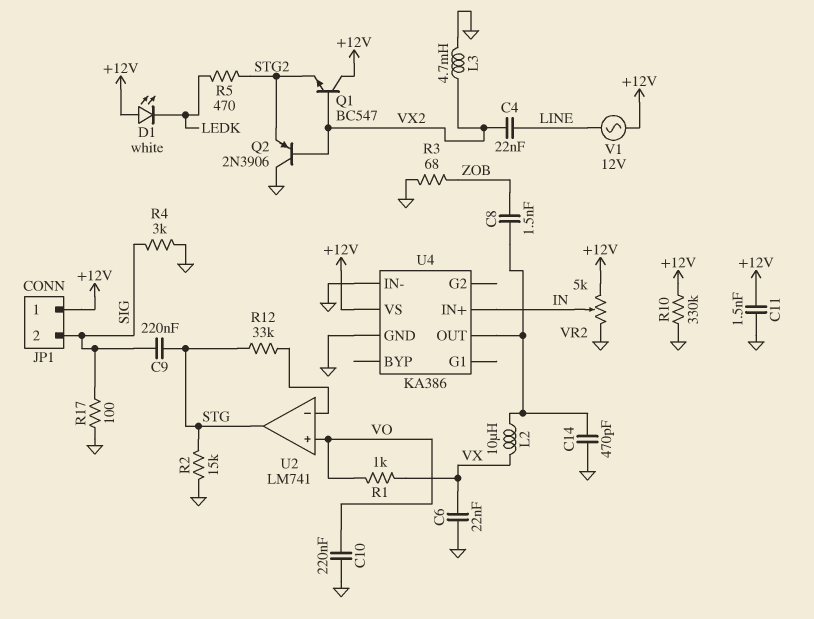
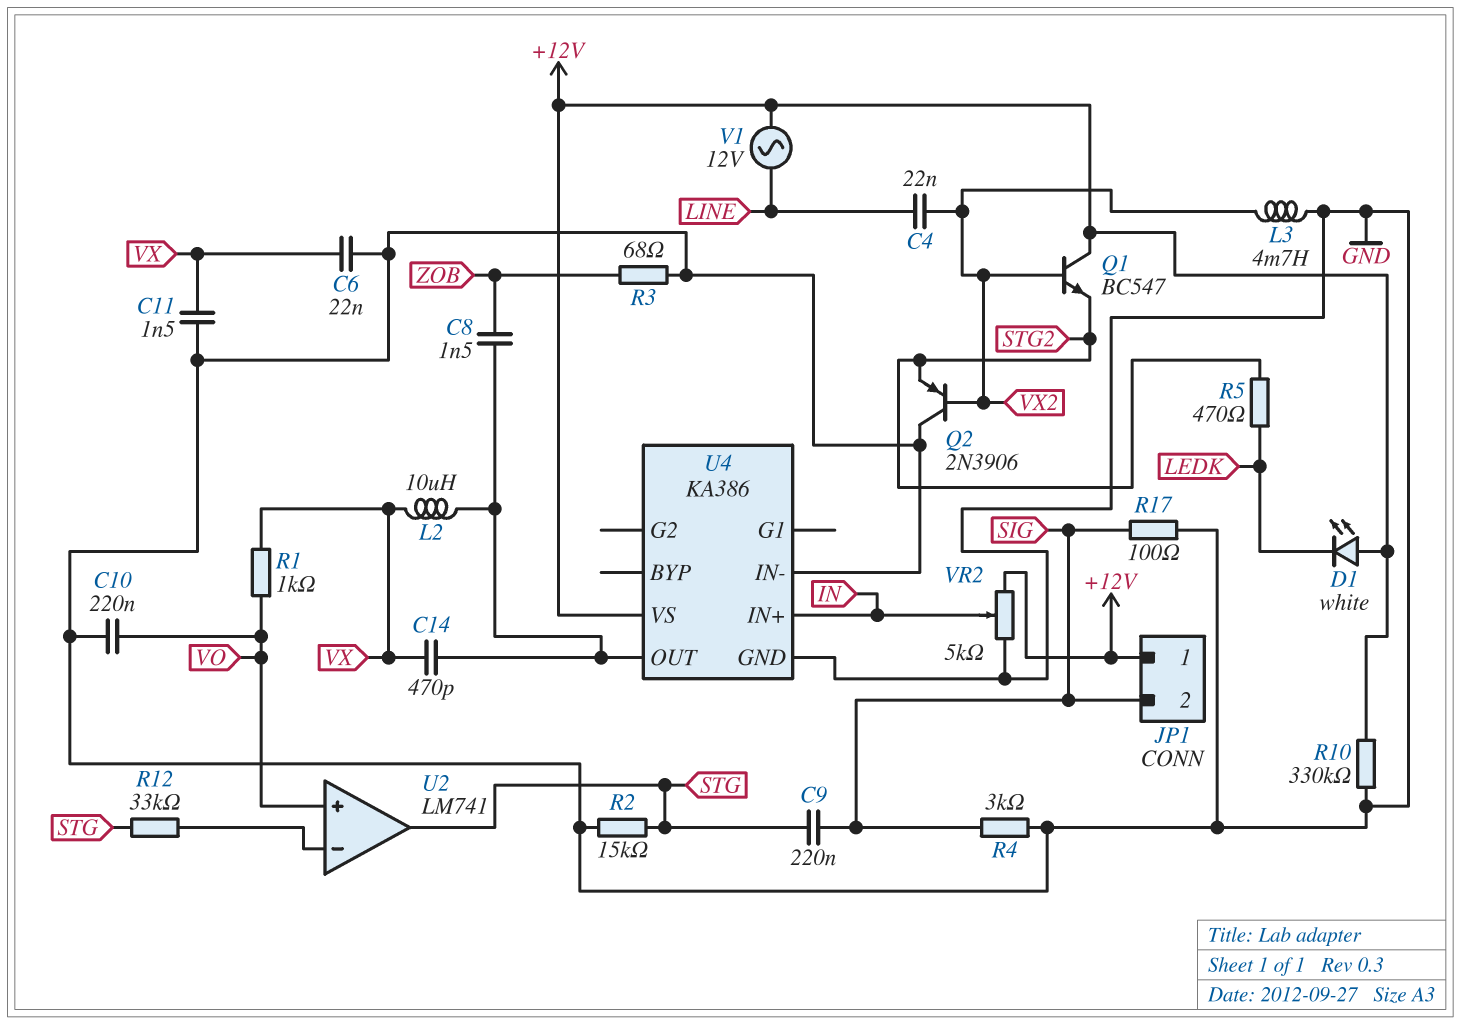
C11: 1.5nF (+12V, GND) -> 1.5nF (GND, VX)
C14: 470pF (GND, U4/OUT) -> 470pF (U4/OUT, VX)

